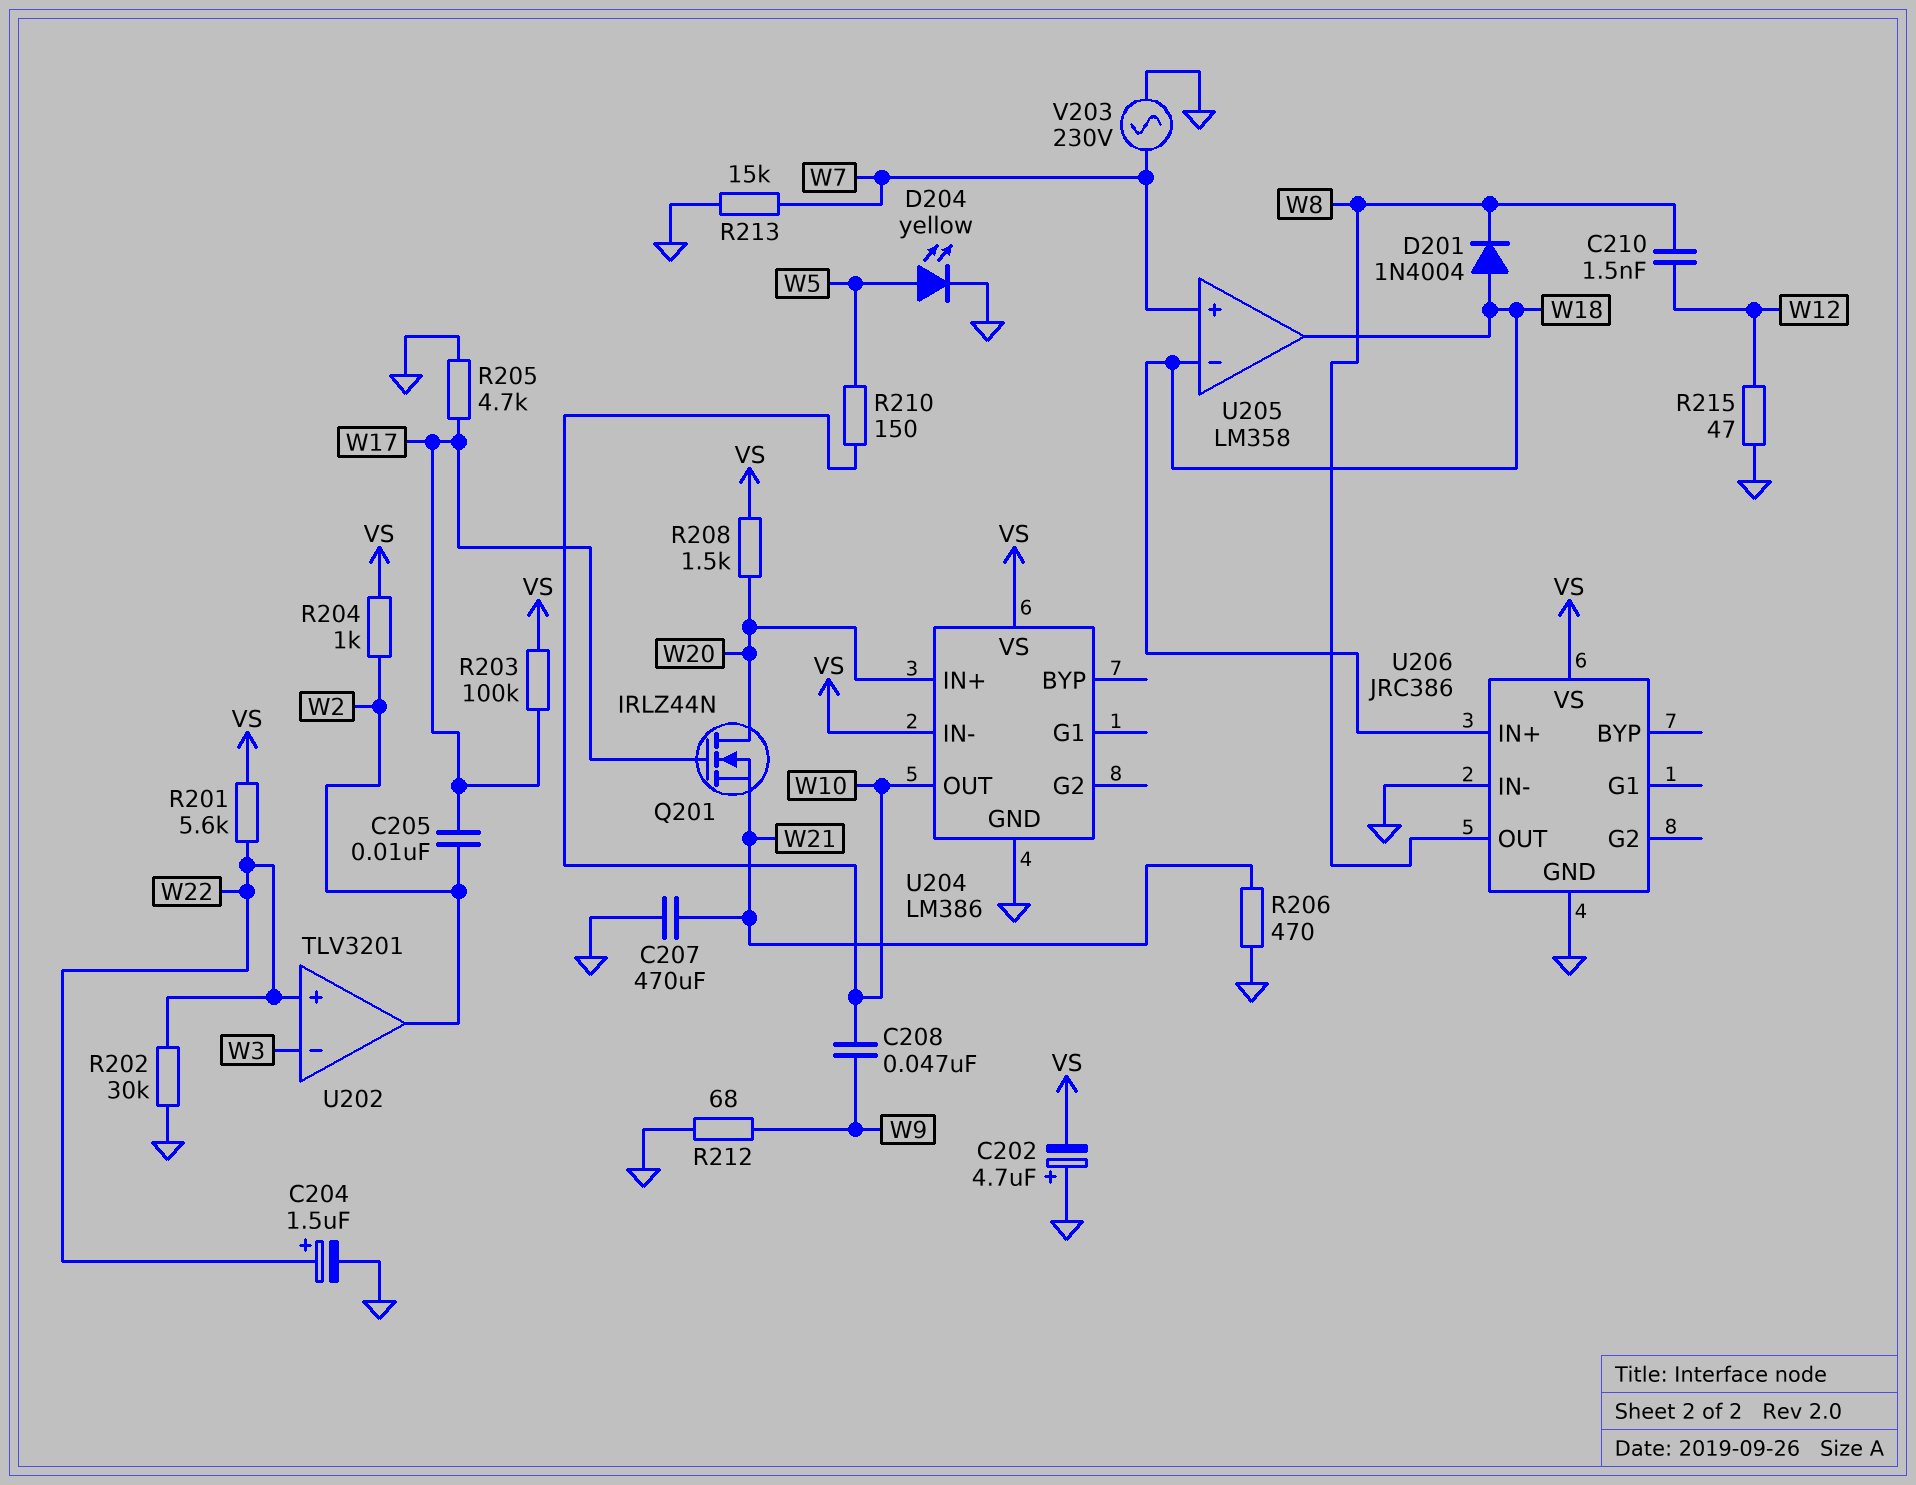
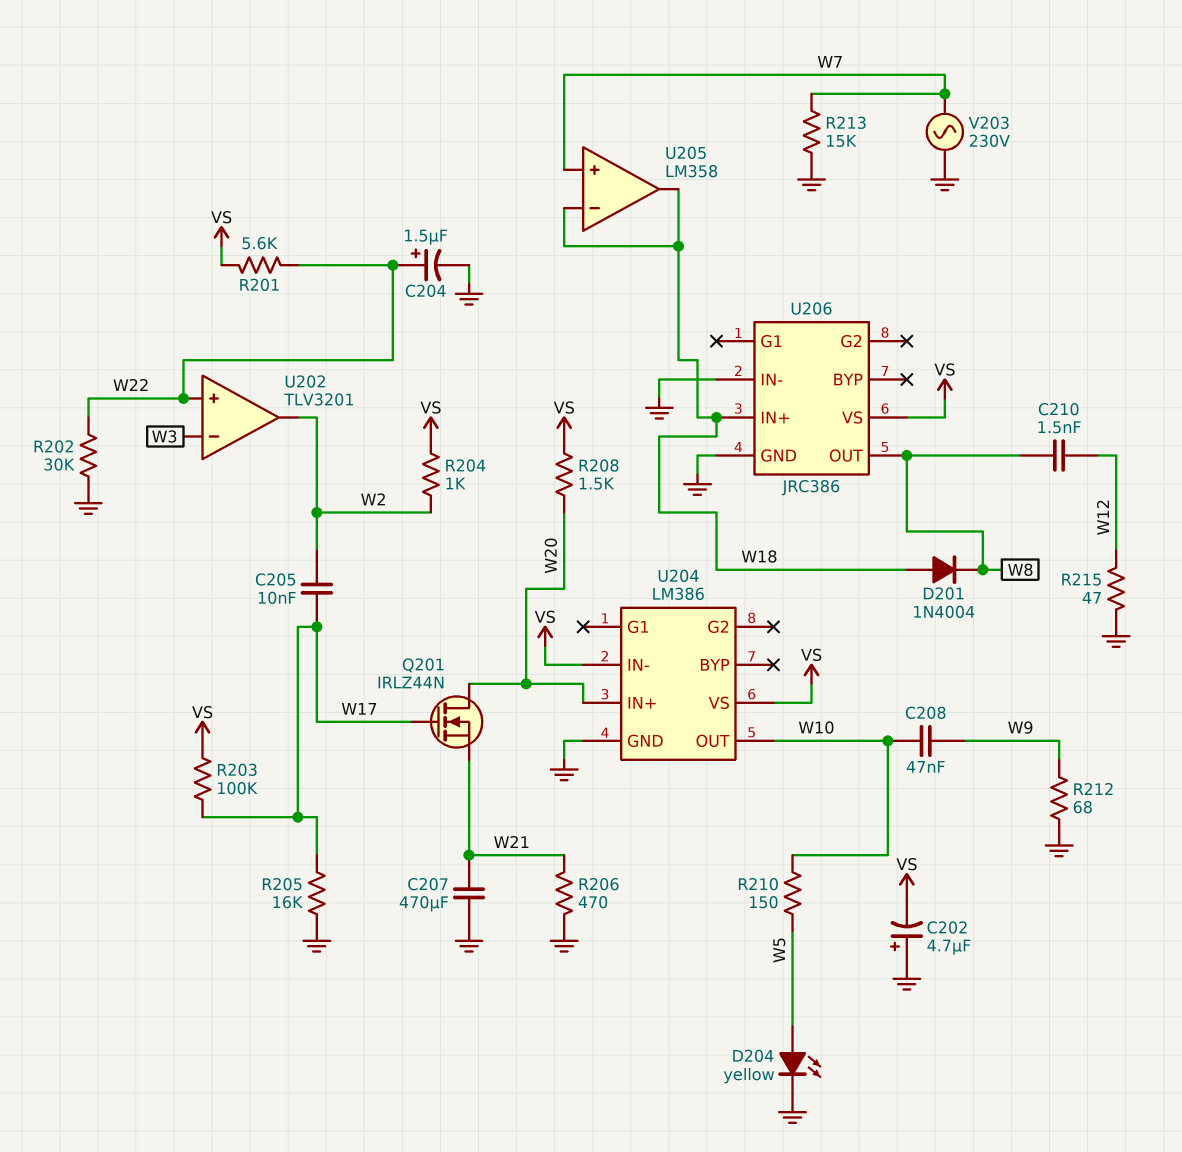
R205: 4.7k (GND, W17) -> 16k (GND, W17)

